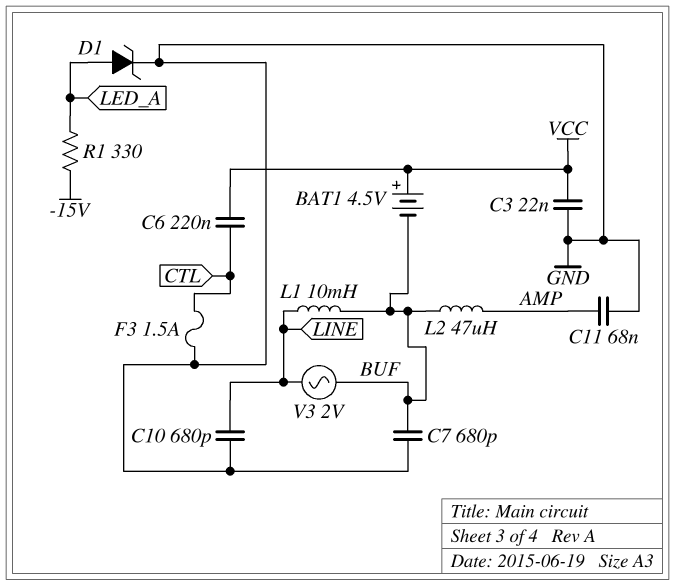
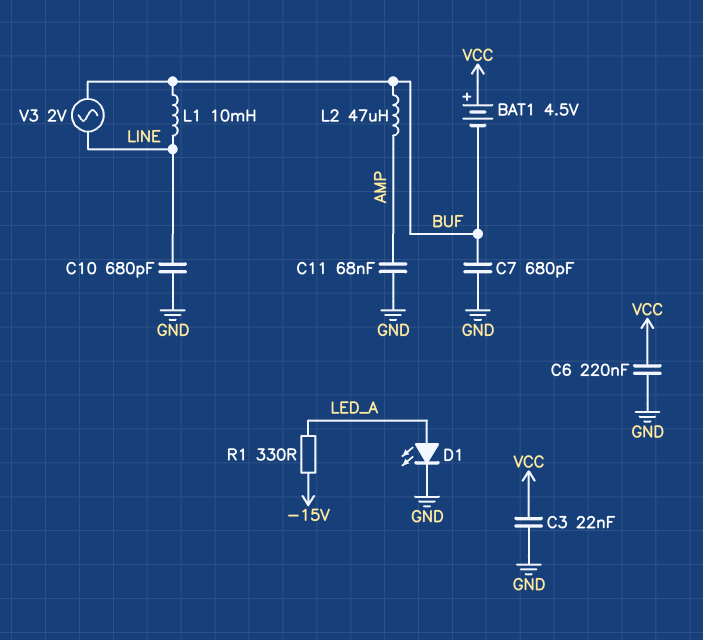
C6: 220nF (CTL, VCC) -> 220nF (GND, VCC)
D1: zener (A LED_A, K GND) -> LED (A LED_A, K GND)
F3: 1.5A (CTL, GND) -> none

